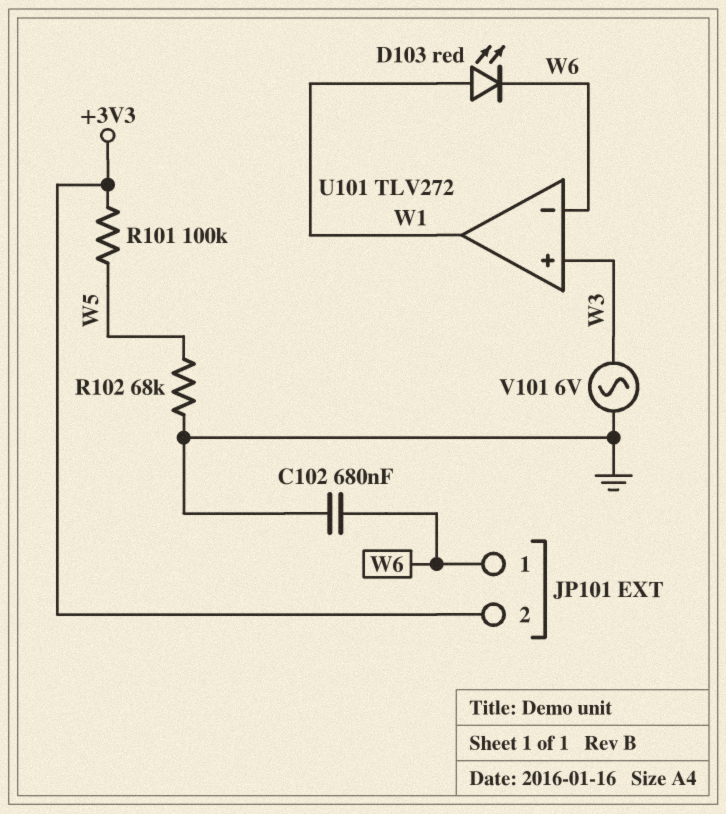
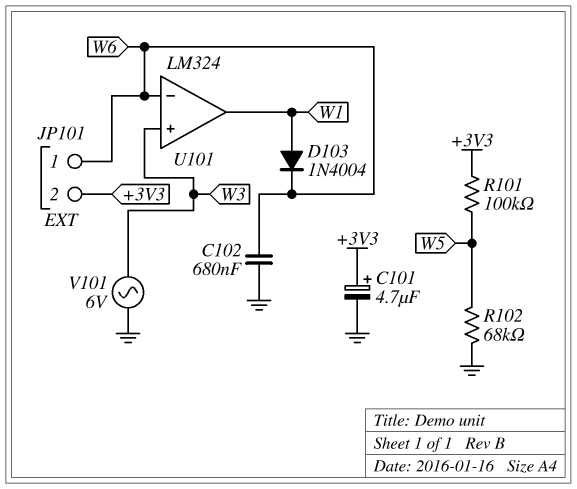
C101: none -> 4.7uF (plus +3V3, minus GND)
D103: LED red (A W1, K W6) -> diode 1N4004 (A W1, K W6)
U101: TLV272 -> LM324

